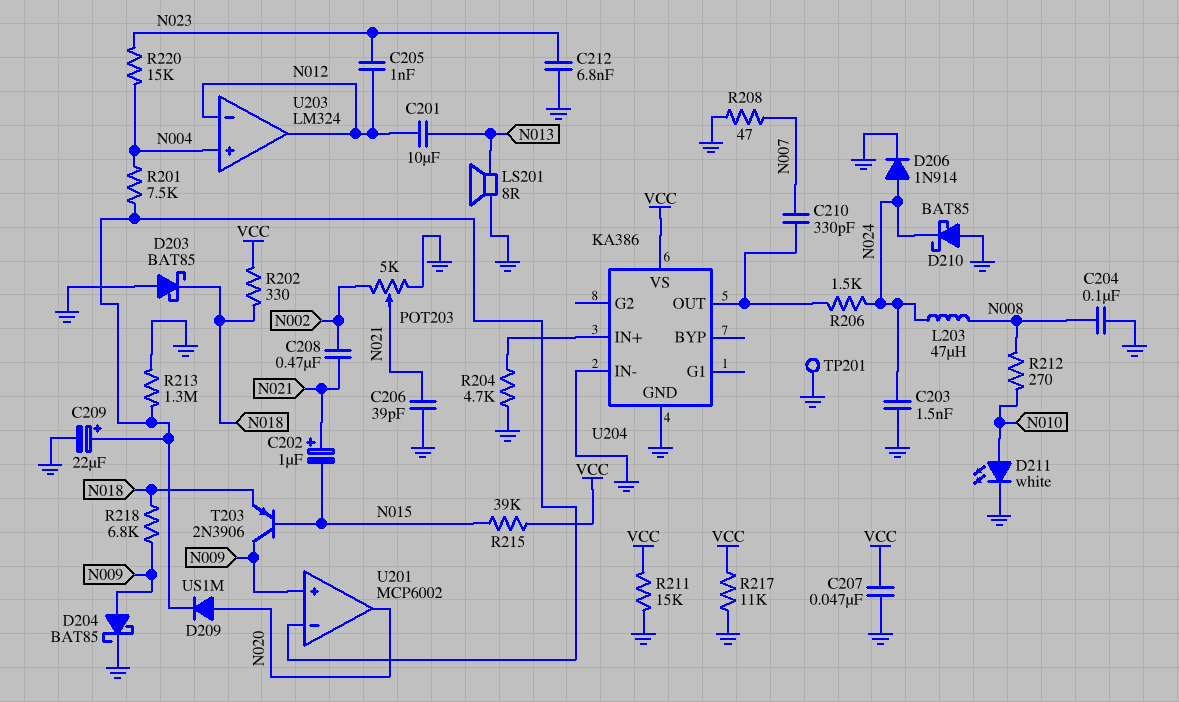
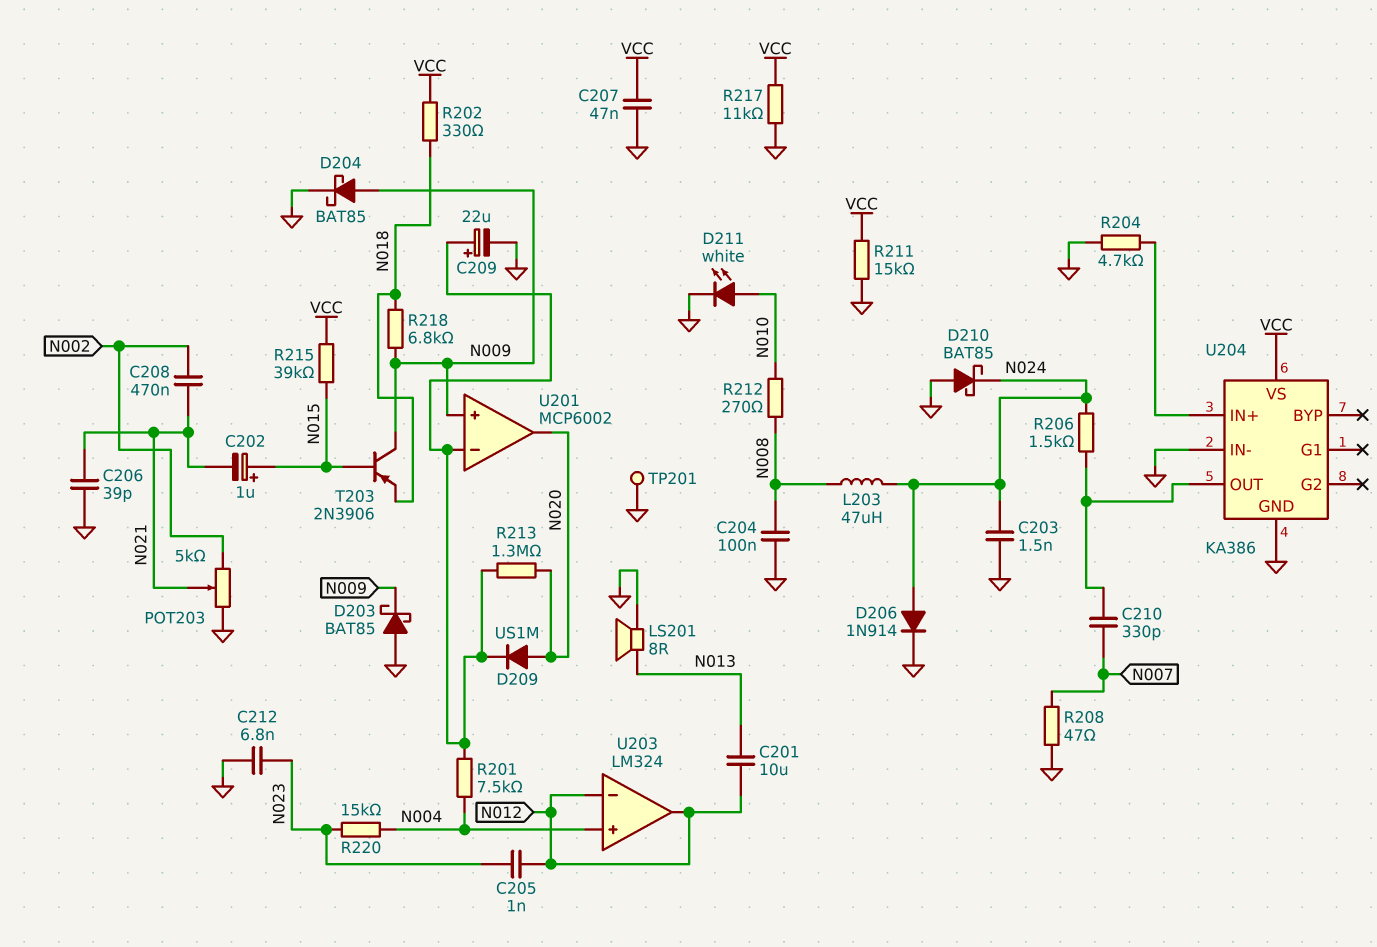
C202: 1uF (plus N021, minus N015) -> 1uF (plus N015, minus N021)
D203: schottky BAT85 (A GND, K N018) -> schottky BAT85 (A GND, K N009)
R213: 1.3M (GND, U201/in-) -> 1.3M (N020, U201/in-)

